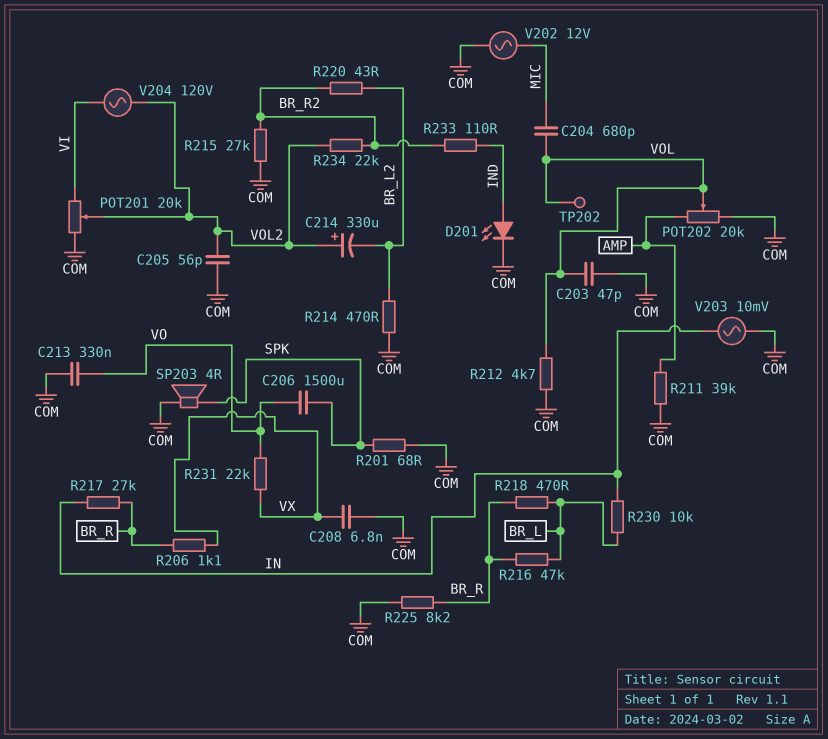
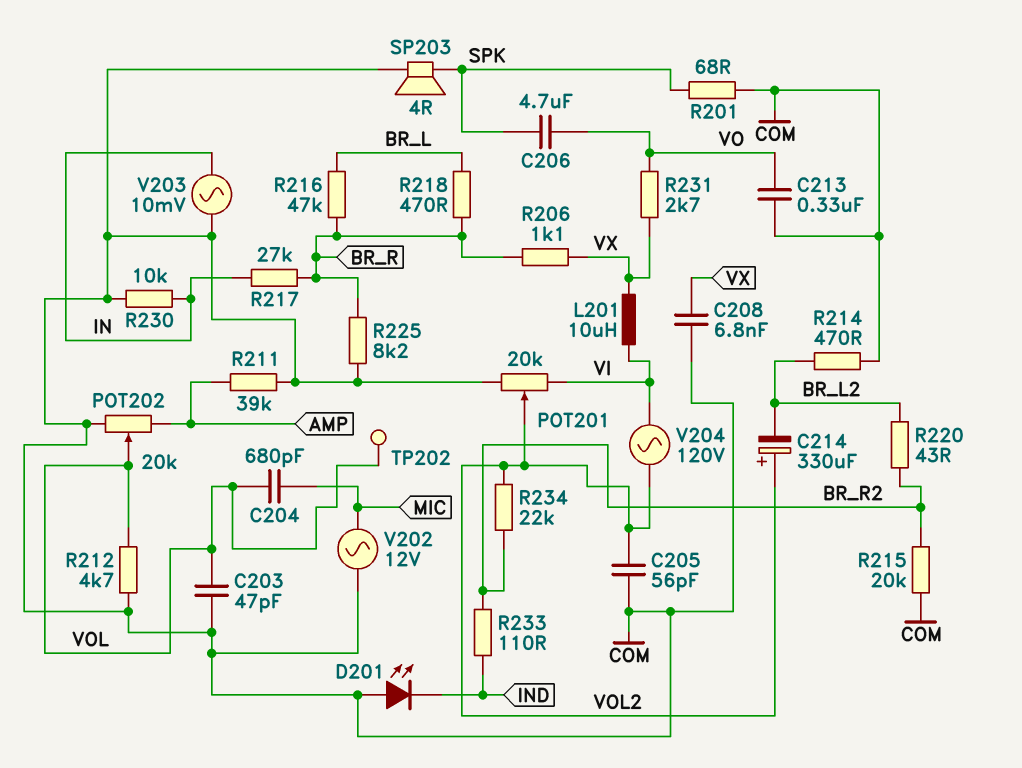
C206: 1500uF (SPK, VO) -> 4.7uF (SPK, VO)
D201: LED (A IND, K COM) -> LED (A COM, K IND)
L201: none -> 10uH (VI, VX)
R215: 27k (BR_R2, COM) -> 20k (BR_R2, COM)
R230: 10k (BR_L, IN) -> 10k (COM, IN)
R231: 22k (VO, VX) -> 2.7k (VO, VX)

